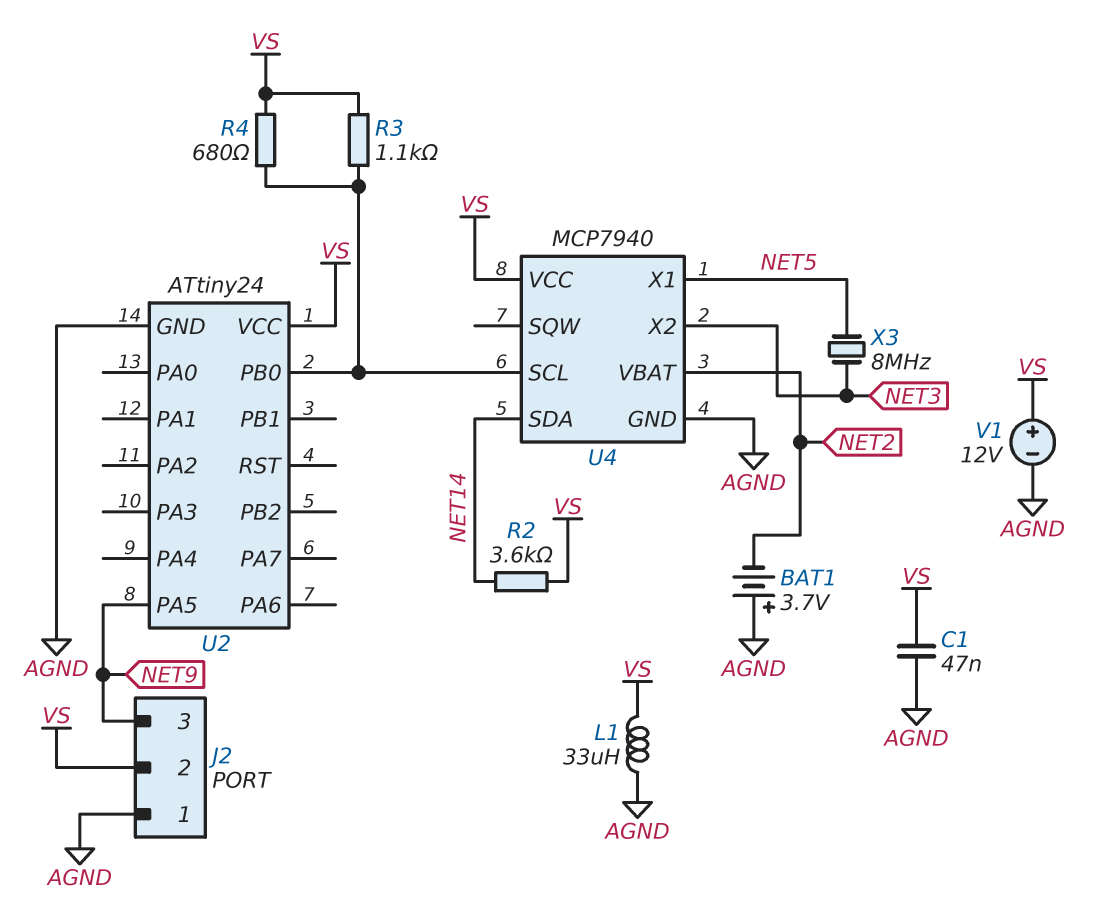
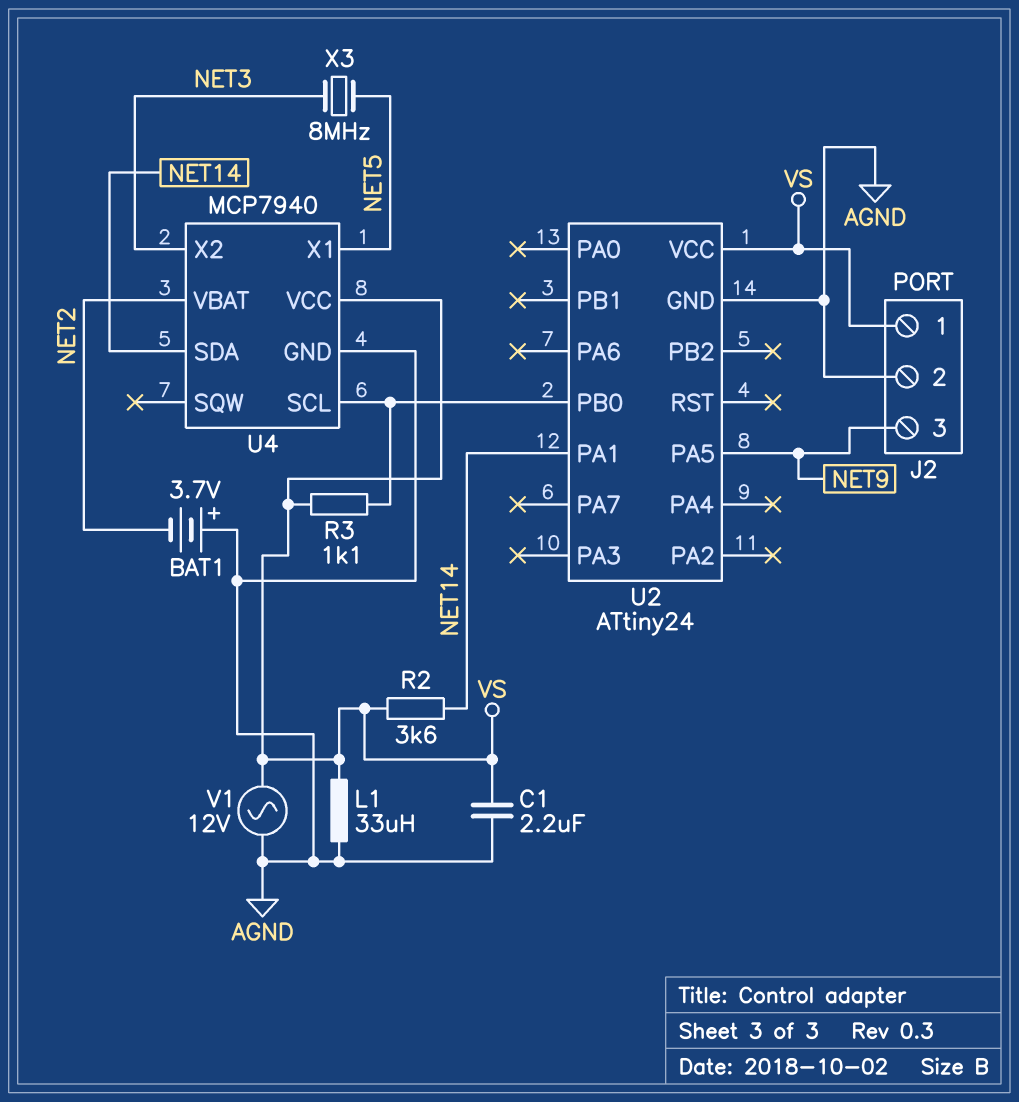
C1: 47nF (AGND, VS) -> 2.2uF (AGND, VS)
J2 pin 1: AGND -> VS
J2 pin 2: VS -> AGND
R4: 680 (U2/PB0, VS) -> none
U2 pin PA1: none -> NET14
V1: 12V (plus VS, minus AGND) -> AC 12V (AGND, VS)

